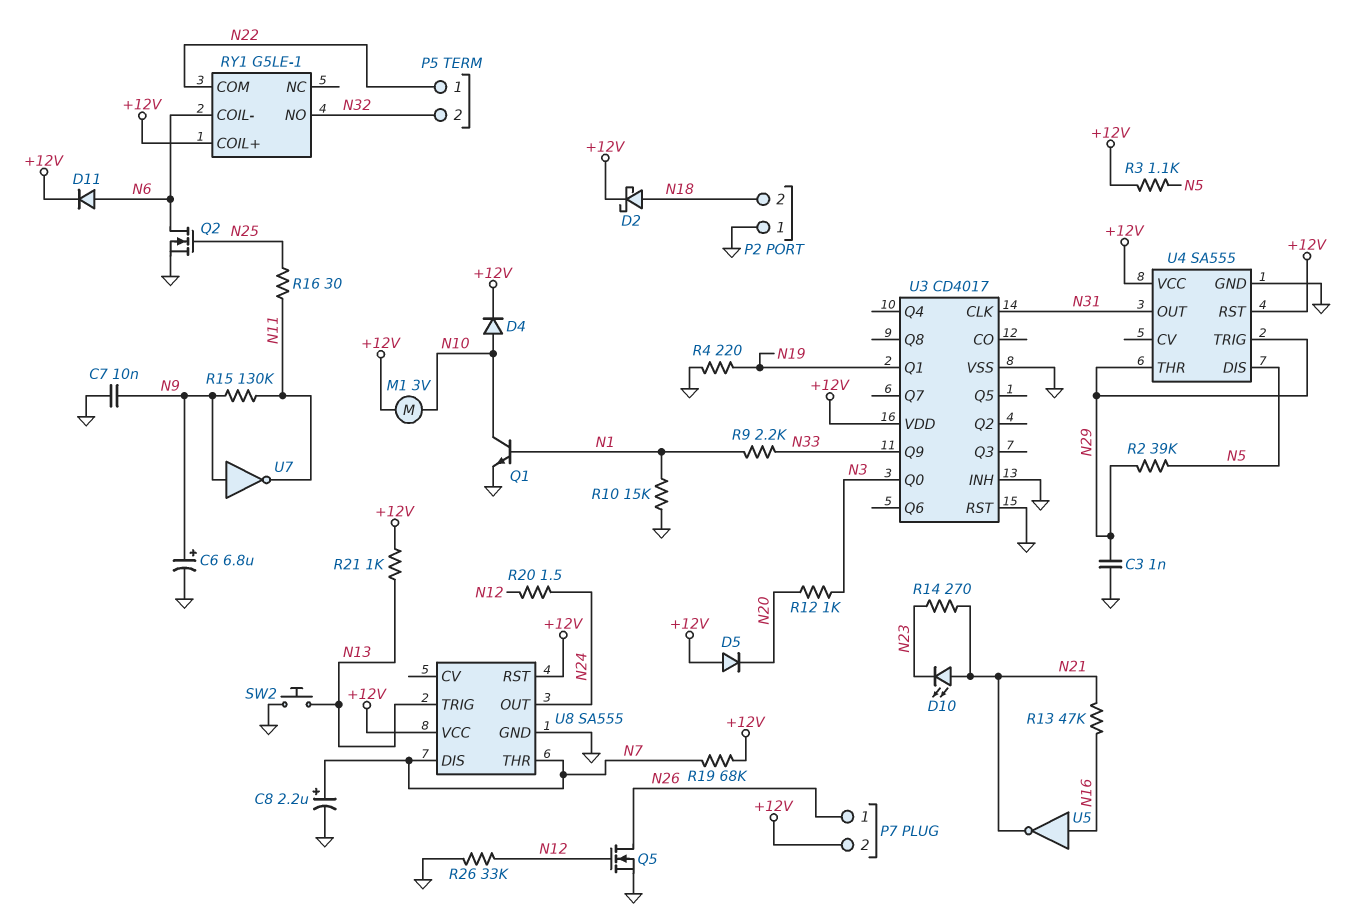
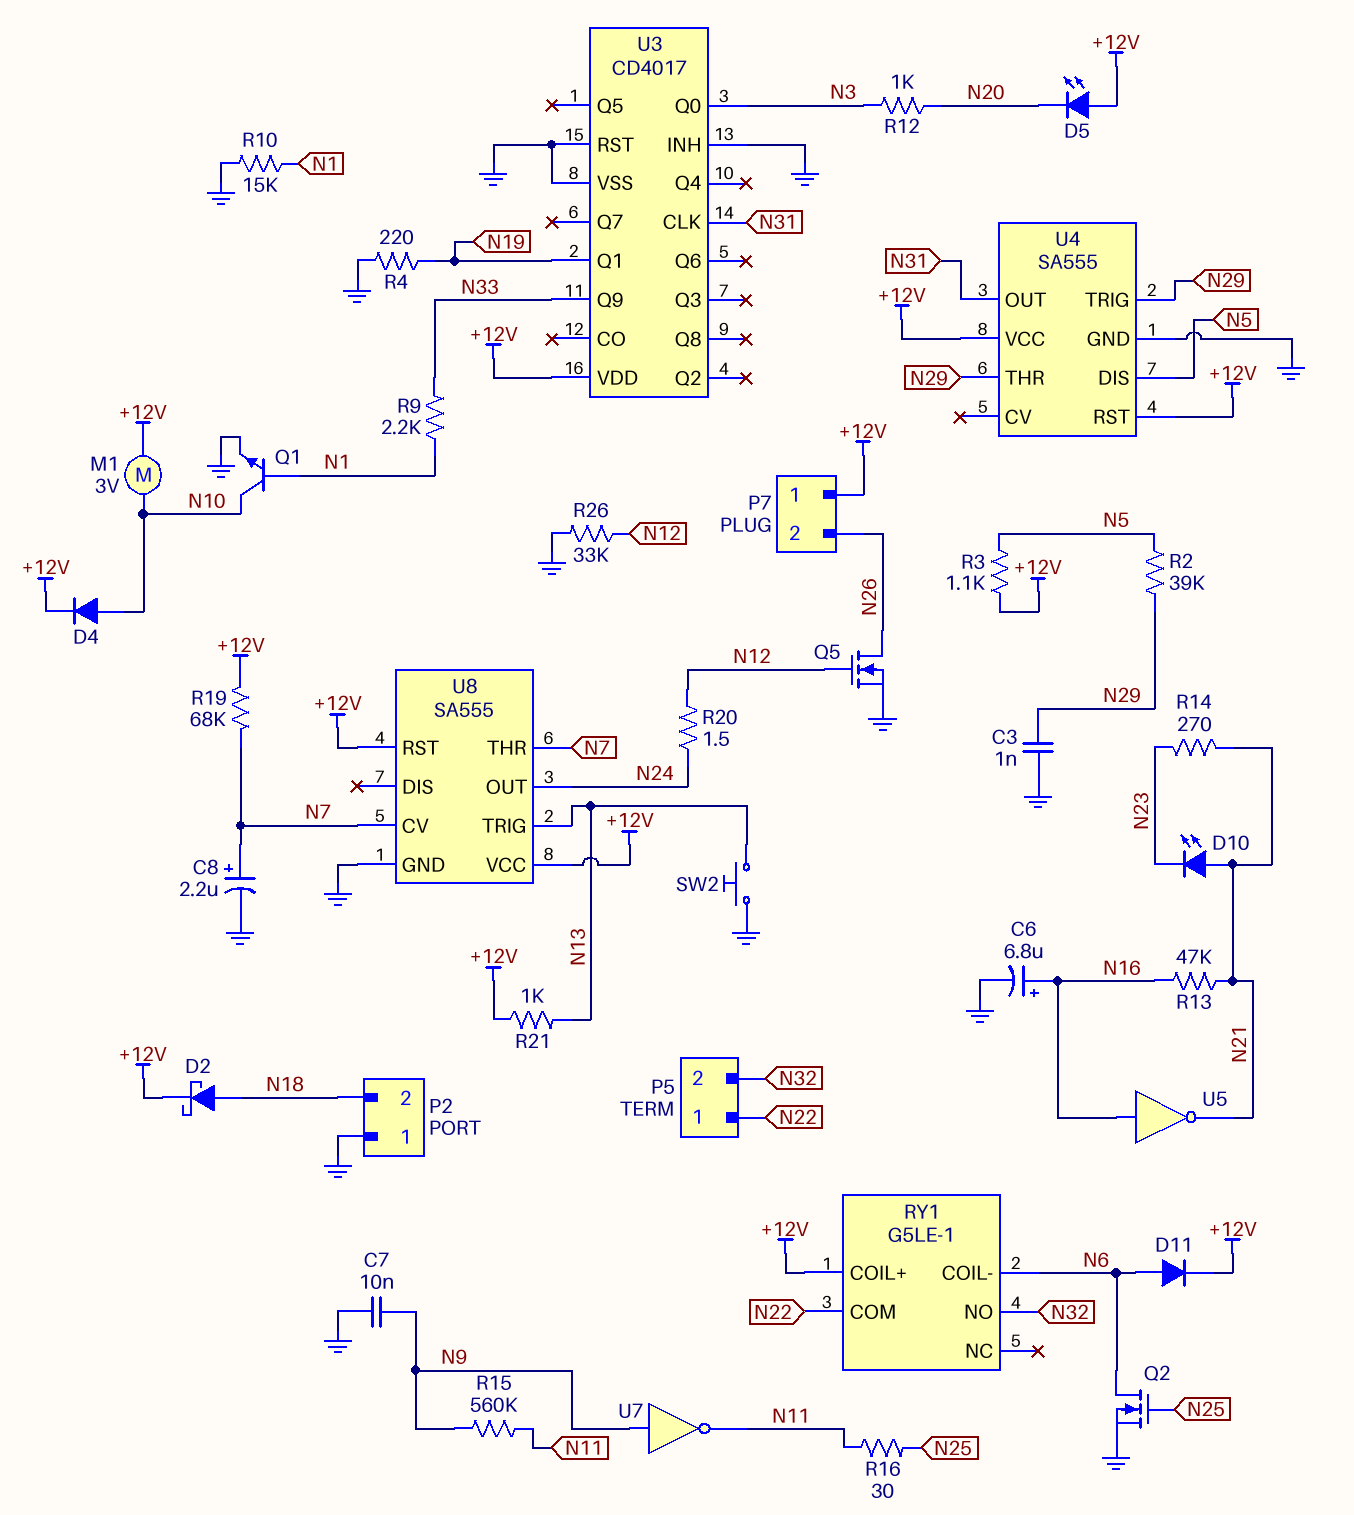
C6: 6.8uF (plus N9, minus GND) -> 6.8uF (plus N16, minus GND)
D5: diode (A +12V, K N20) -> LED (A +12V, K N20)
P7 pin 1: N26 -> +12V
P7 pin 2: +12V -> N26
R15: 130k (N9, N11) -> 560k (N9, N11)
U8 pin CV: none -> N7
U8 pin DIS: N7 -> none

